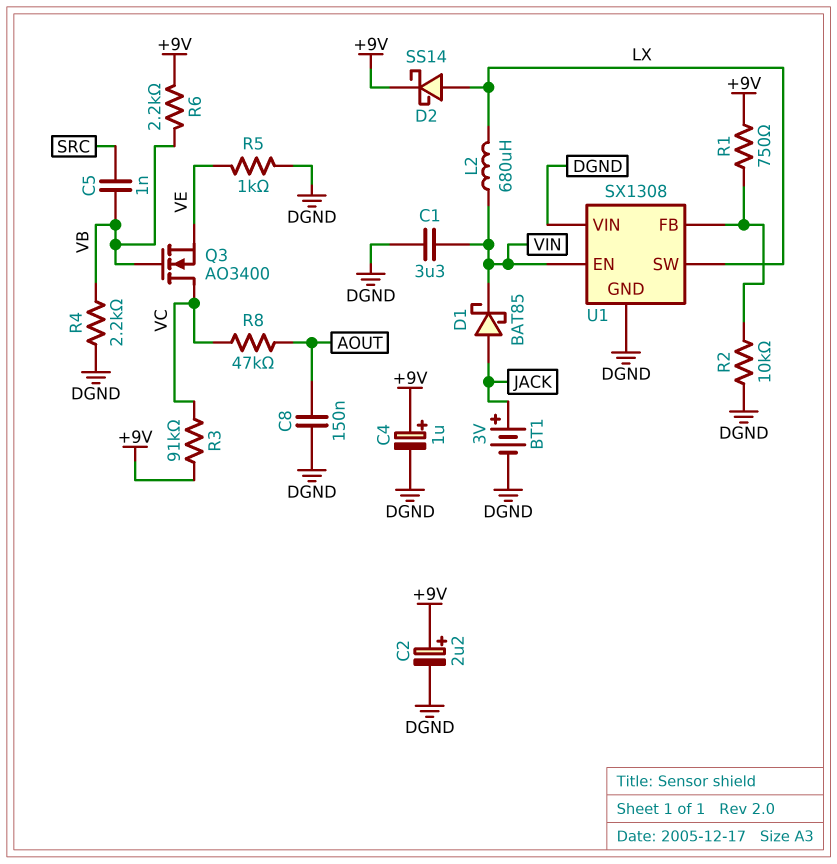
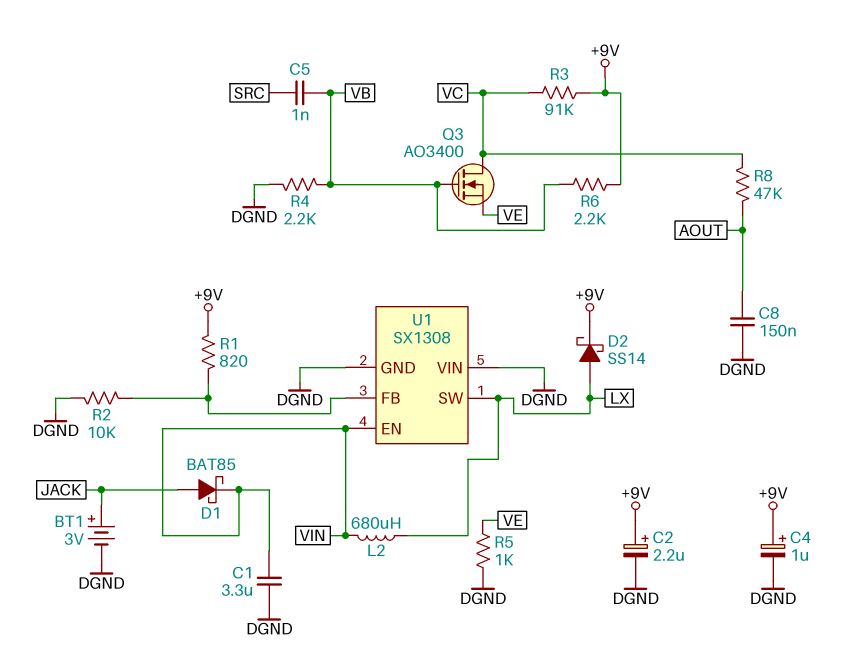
R1: 750 (+9V, U1/FB) -> 820 (+9V, U1/FB)

